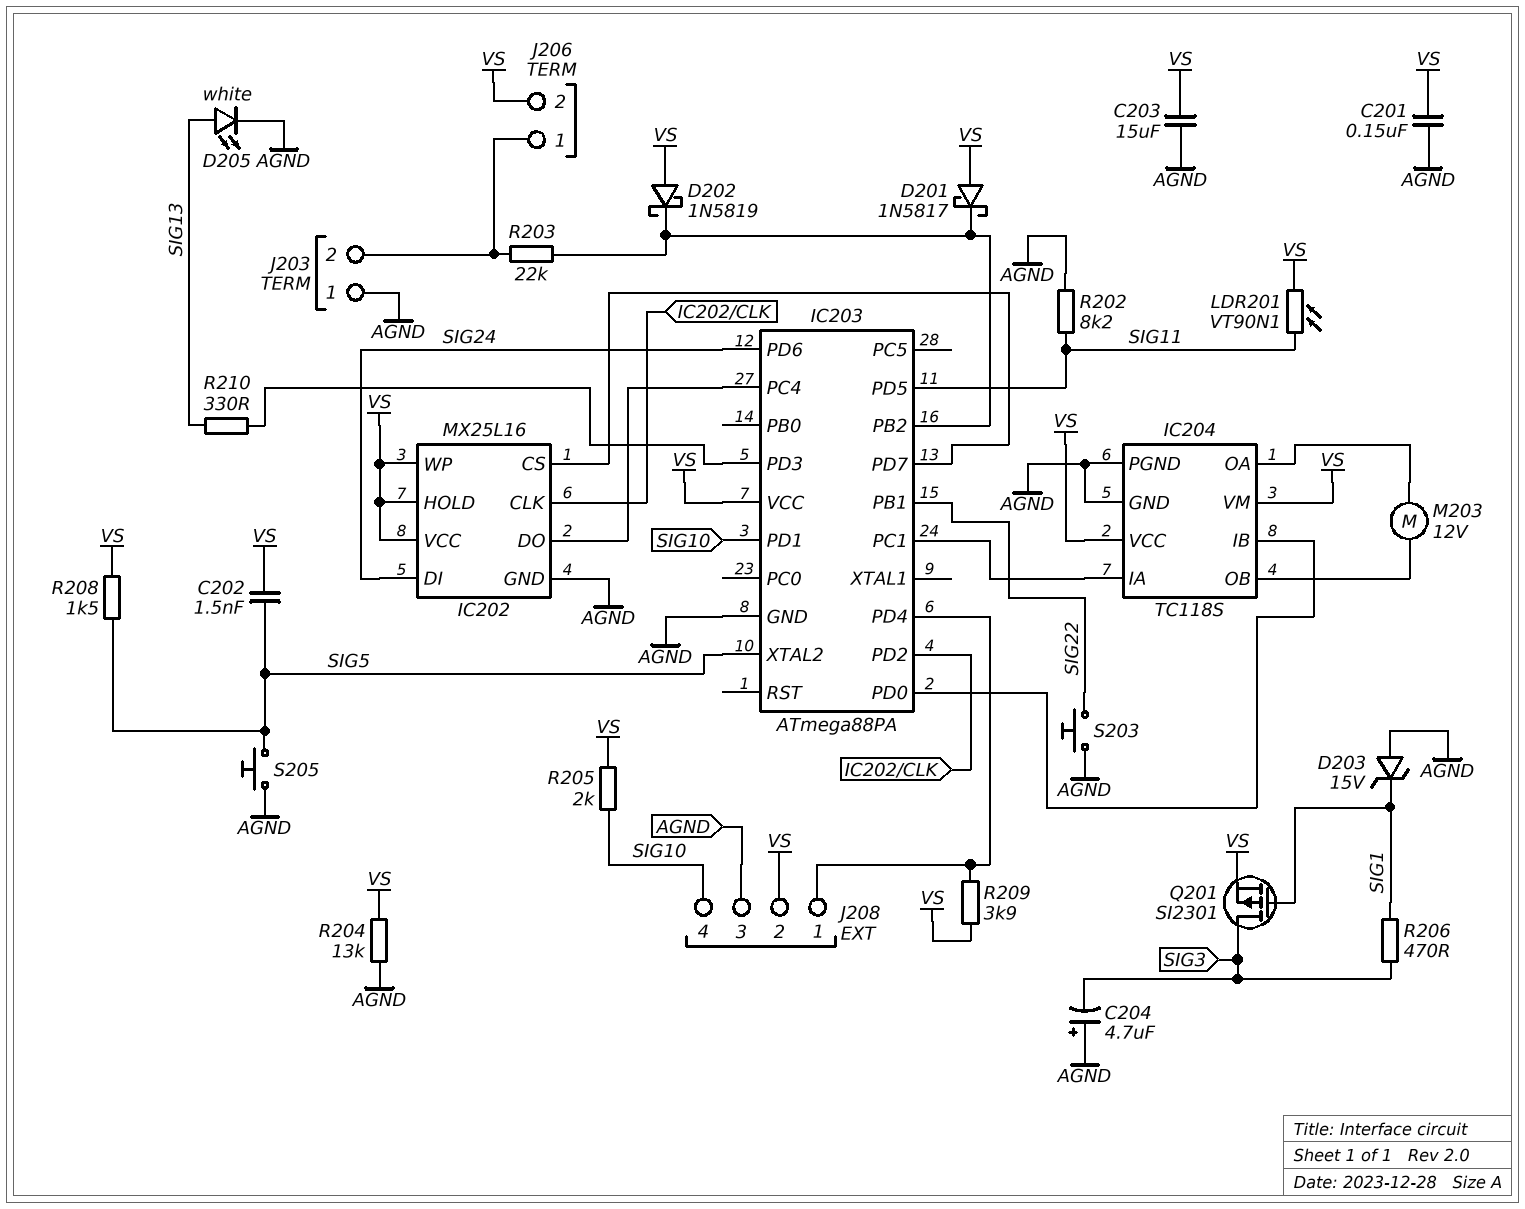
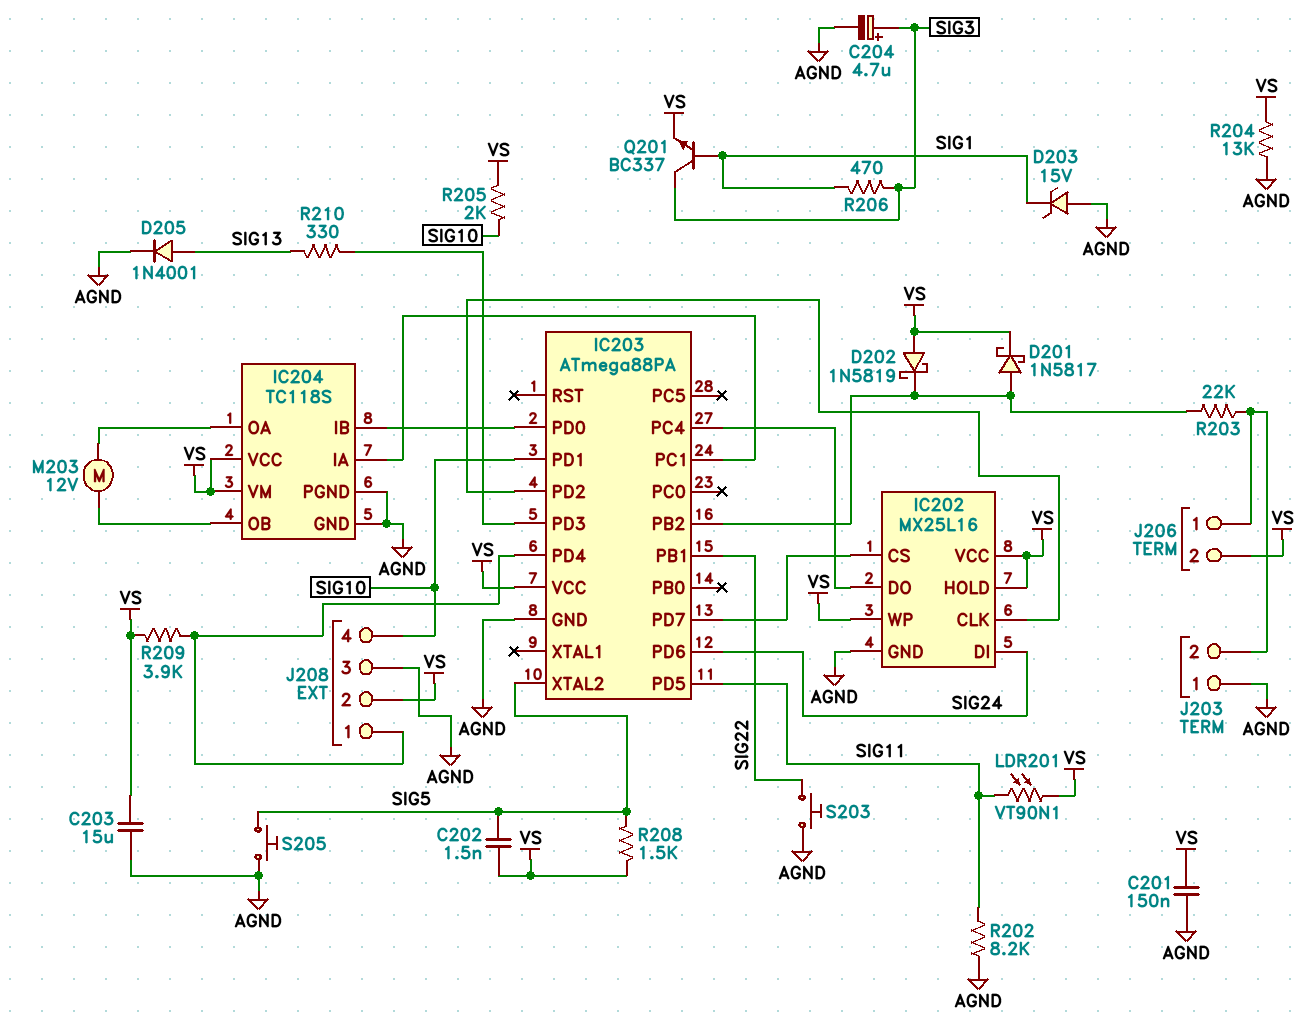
C204: 4.7uF (plus AGND, minus SIG3) -> 4.7uF (plus SIG3, minus AGND)
D201: schottky 1N5817 (A VS, K IC203/PB2) -> schottky 1N5817 (A IC203/PB2, K VS)
D205: LED white (A SIG13, K AGND) -> diode 1N4001 (A SIG13, K AGND)
Q201: PMOS SI2301 (G SIG1, D SIG3, S VS) -> NPN BC337 (B SIG1, C SIG3, E VS)

